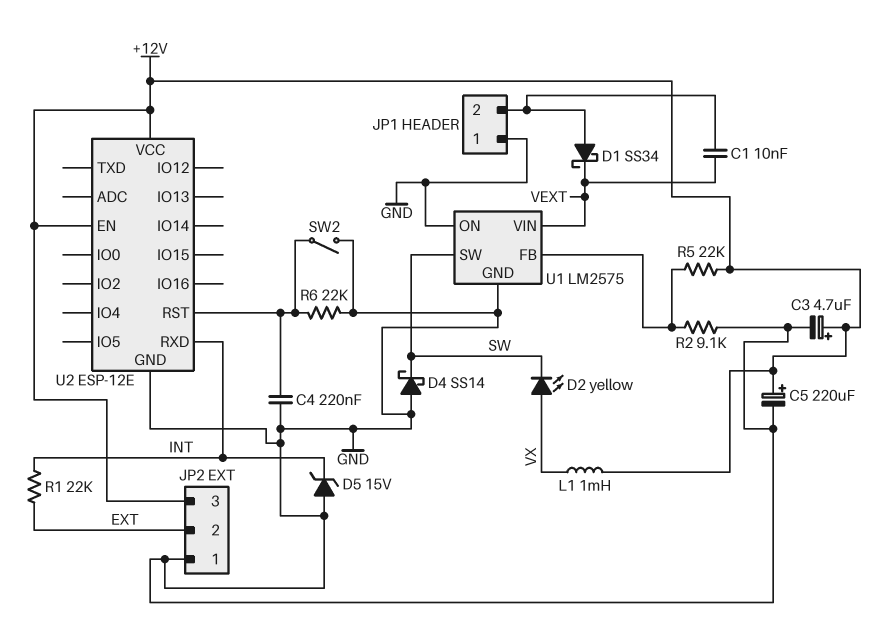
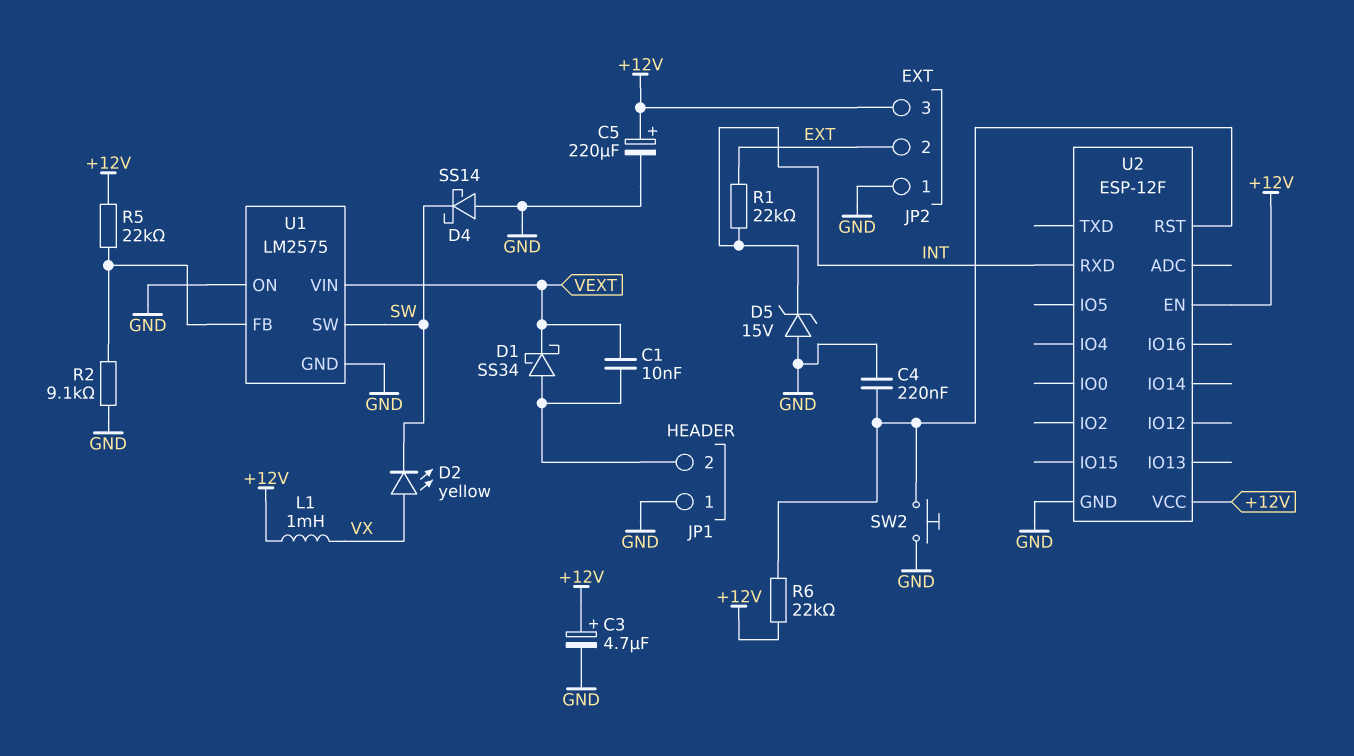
R6: 22k (GND, U2/RST) -> 22k (+12V, U2/RST)
SW2: switch (GND, U2/RST) -> button (GND, U2/RST)
U2: ESP-12E -> ESP-12F

